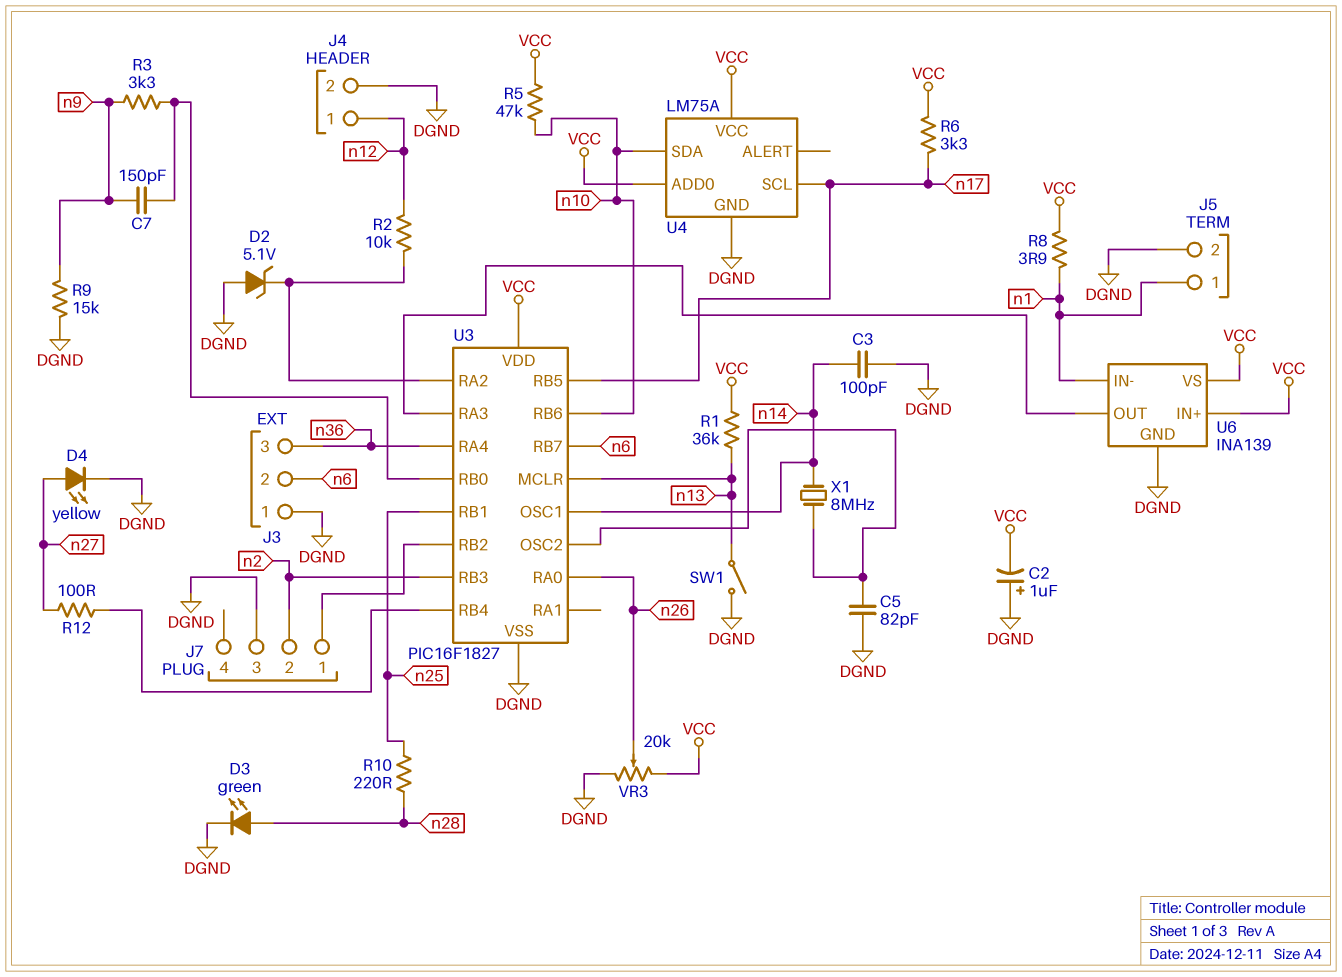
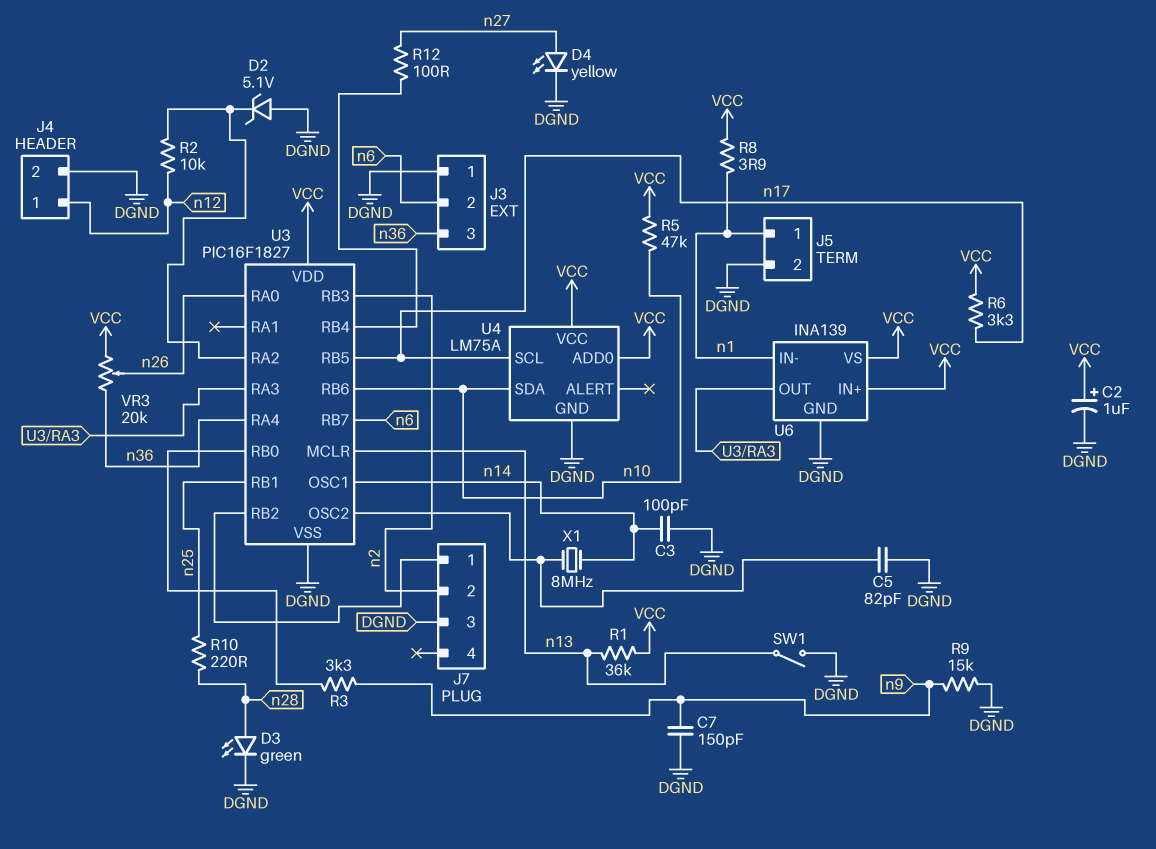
C2: 1uF (plus DGND, minus VCC) -> 1uF (plus VCC, minus DGND)
C7: 150pF (U3/RB0, n9) -> 150pF (DGND, n9)
VR3: 20k (DGND, VCC, wiper n26) -> 20k (VCC, n36, wiper n26)

